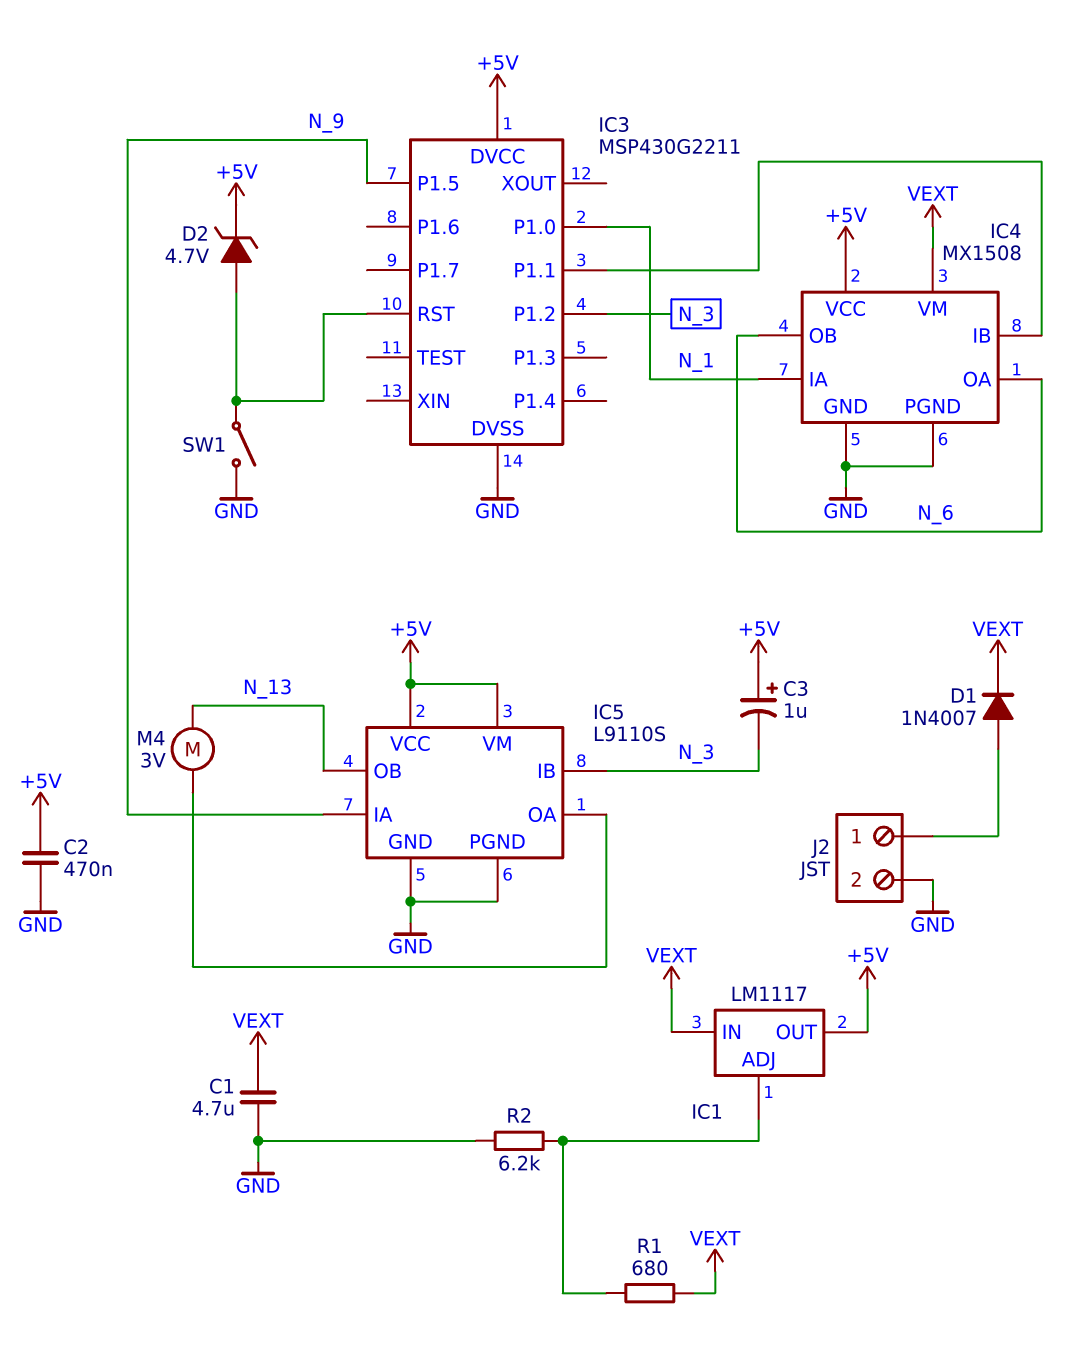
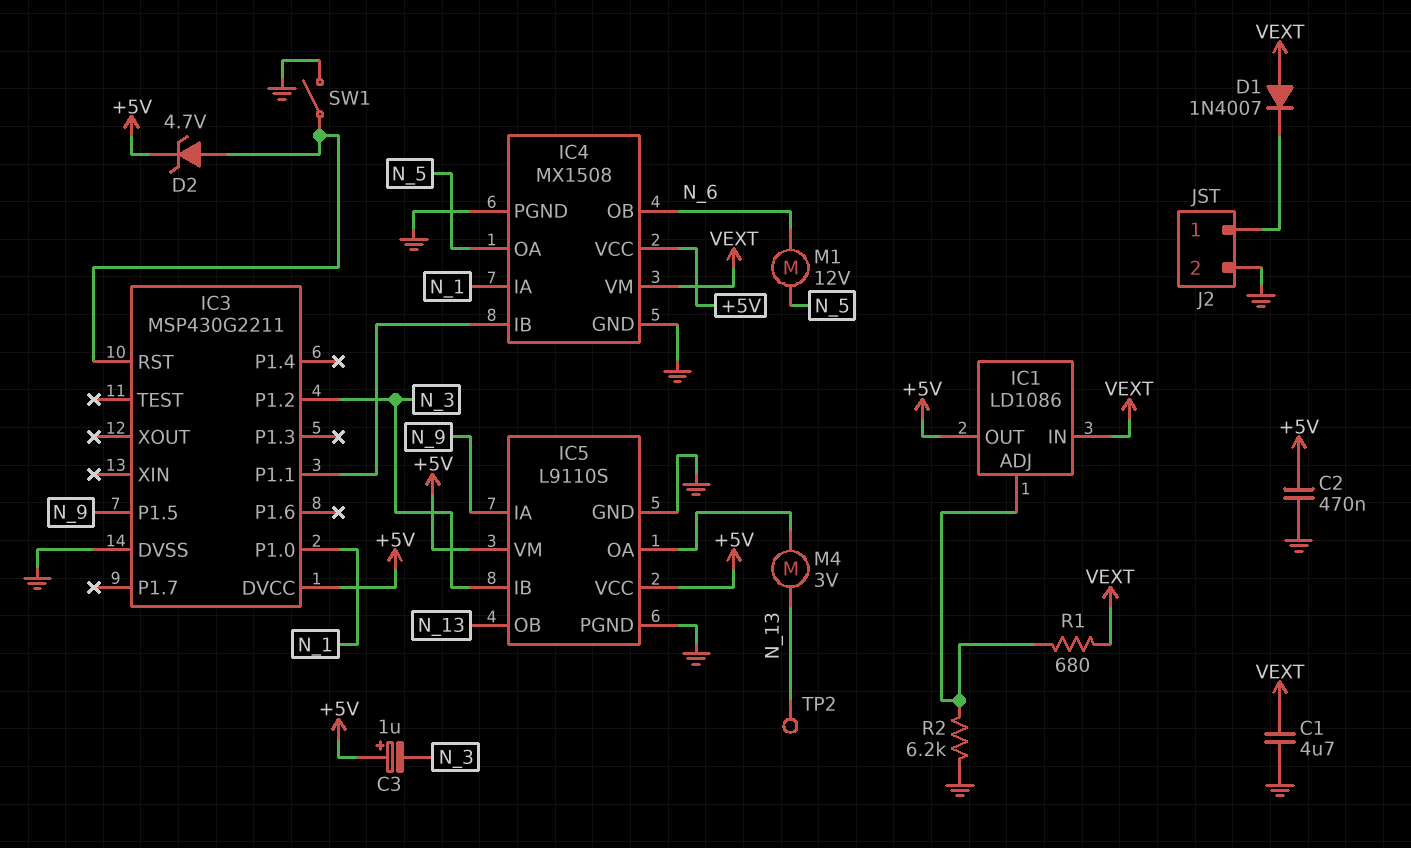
D1: diode 1N4007 (A J2/1, K VEXT) -> diode 1N4007 (A VEXT, K J2/1)
IC1: LM1117 -> LD1086
IC4 pin OA: N_6 -> N_5
M1: none -> motor 12V (N_5, N_6)
TP2: none -> test point (N_13)

